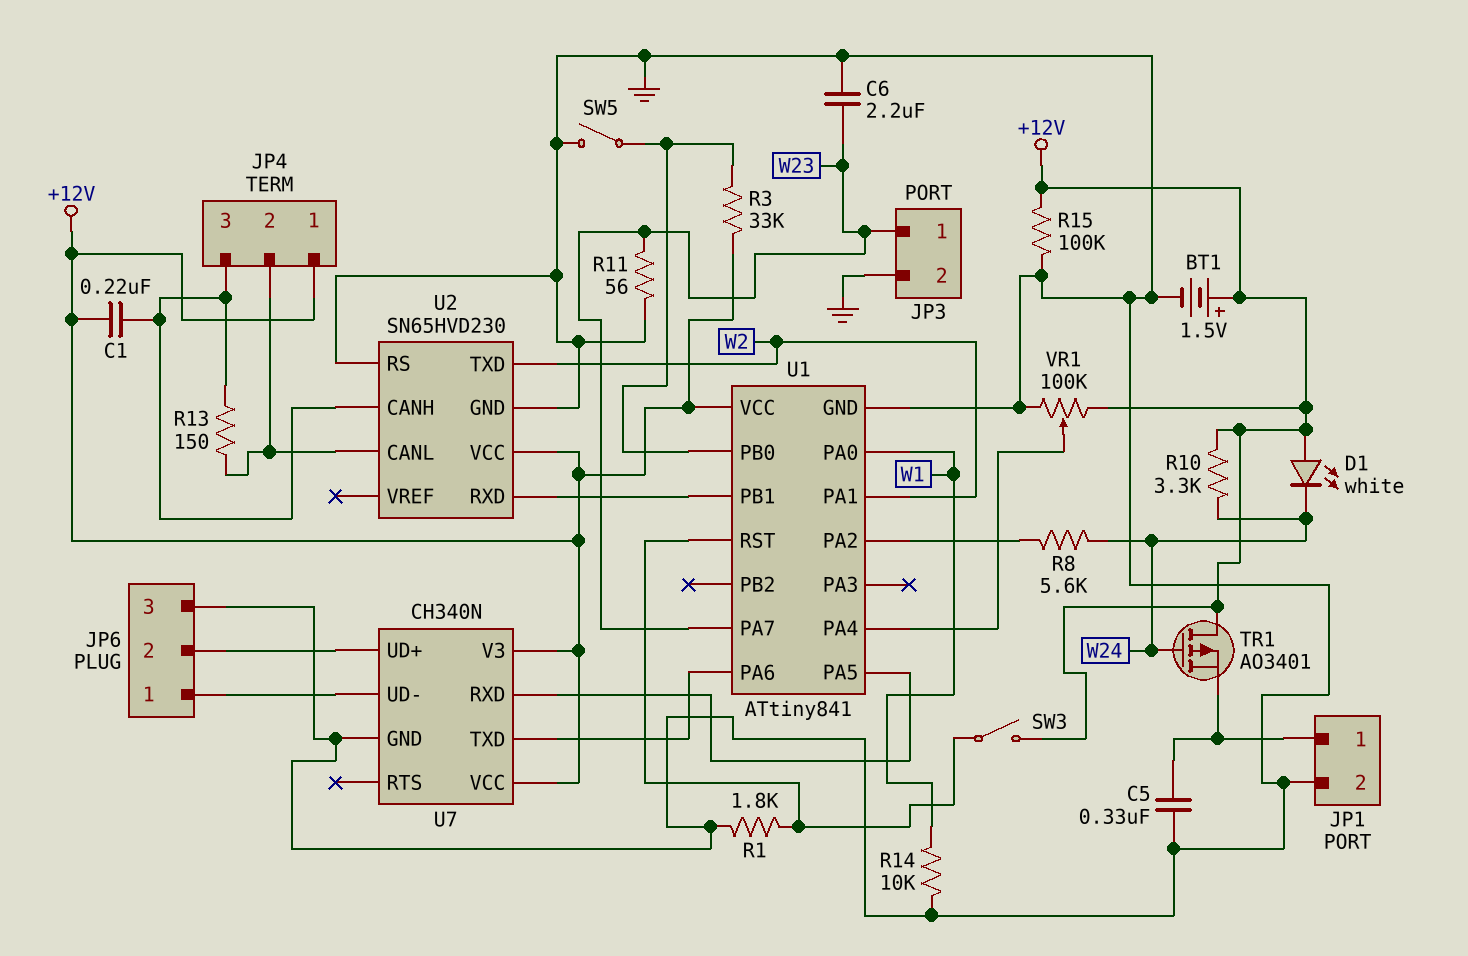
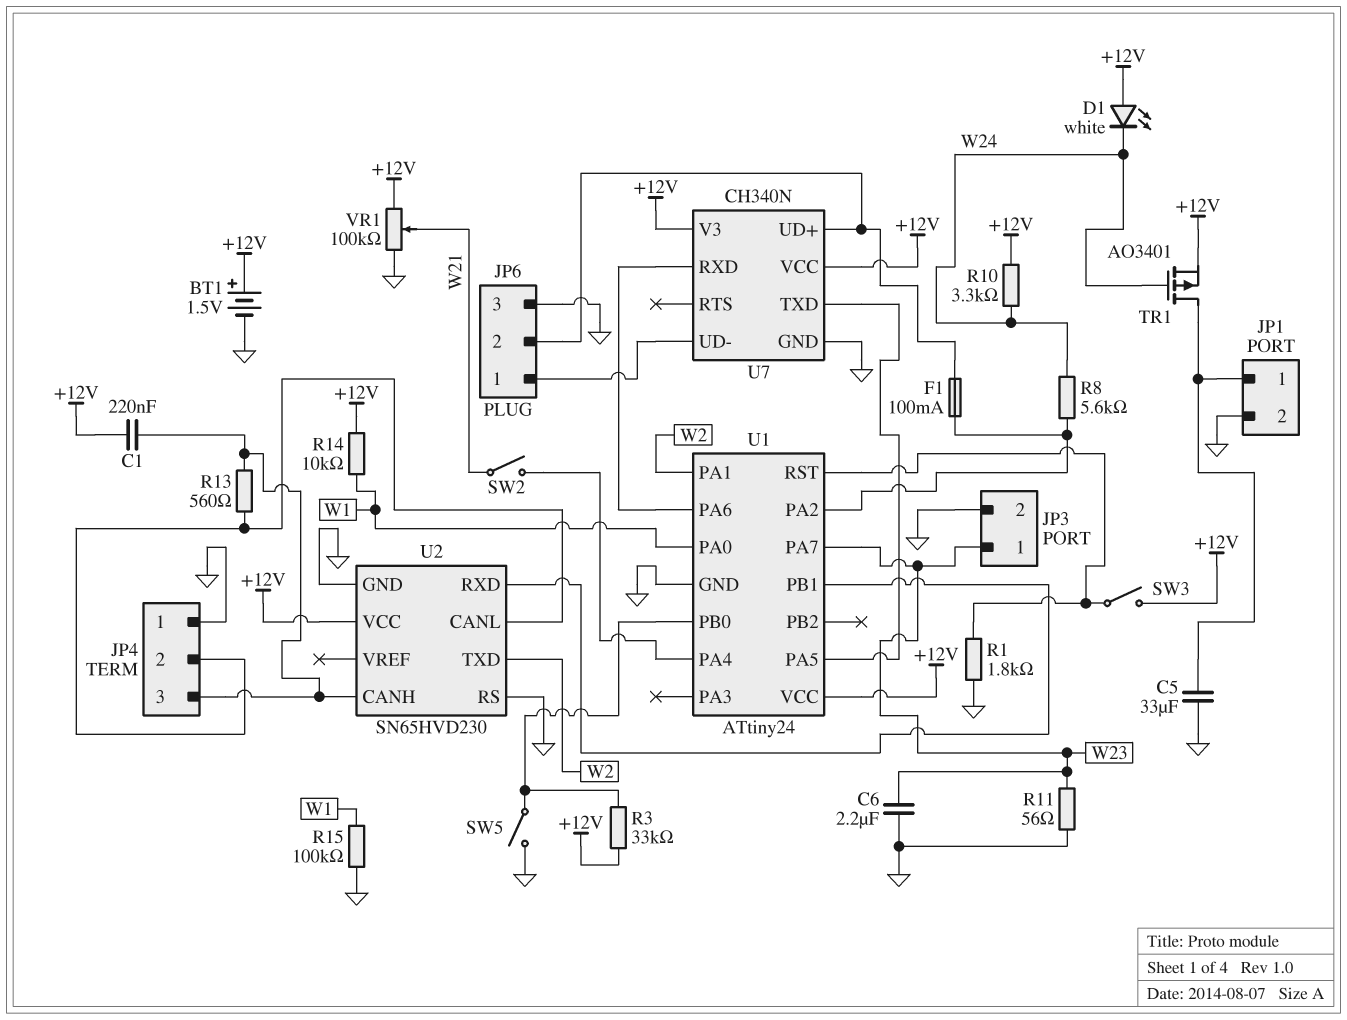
C5: 330nF (GND, JP1/1) -> 33uF (GND, JP1/1)
F1: none -> 100mA (JP6/2, U1/PA2)
JP4 pin 1: +12V -> GND
R13: 150 (JP4/2, JP4/3) -> 560 (JP4/2, JP4/3)
R14: 10k (GND, W1) -> 10k (+12V, W1)
R15: 100k (+12V, GND) -> 100k (GND, W1)
SW2: none -> switch (U1/PA4, W21)
TR1: PMOS AO3401 (G W24, D +12V, S JP1/1) -> PMOS AO3401 (G W24, D JP1/1, S +12V)
U1: ATtiny841 -> ATtiny24
U7 pin RXD: U1/PA5 -> U1/PA6
U7 pin TXD: U1/PA6 -> U1/PA5
VR1: 100k (+12V, GND, wiper U1/PA4) -> 100k (+12V, GND, wiper W21)

